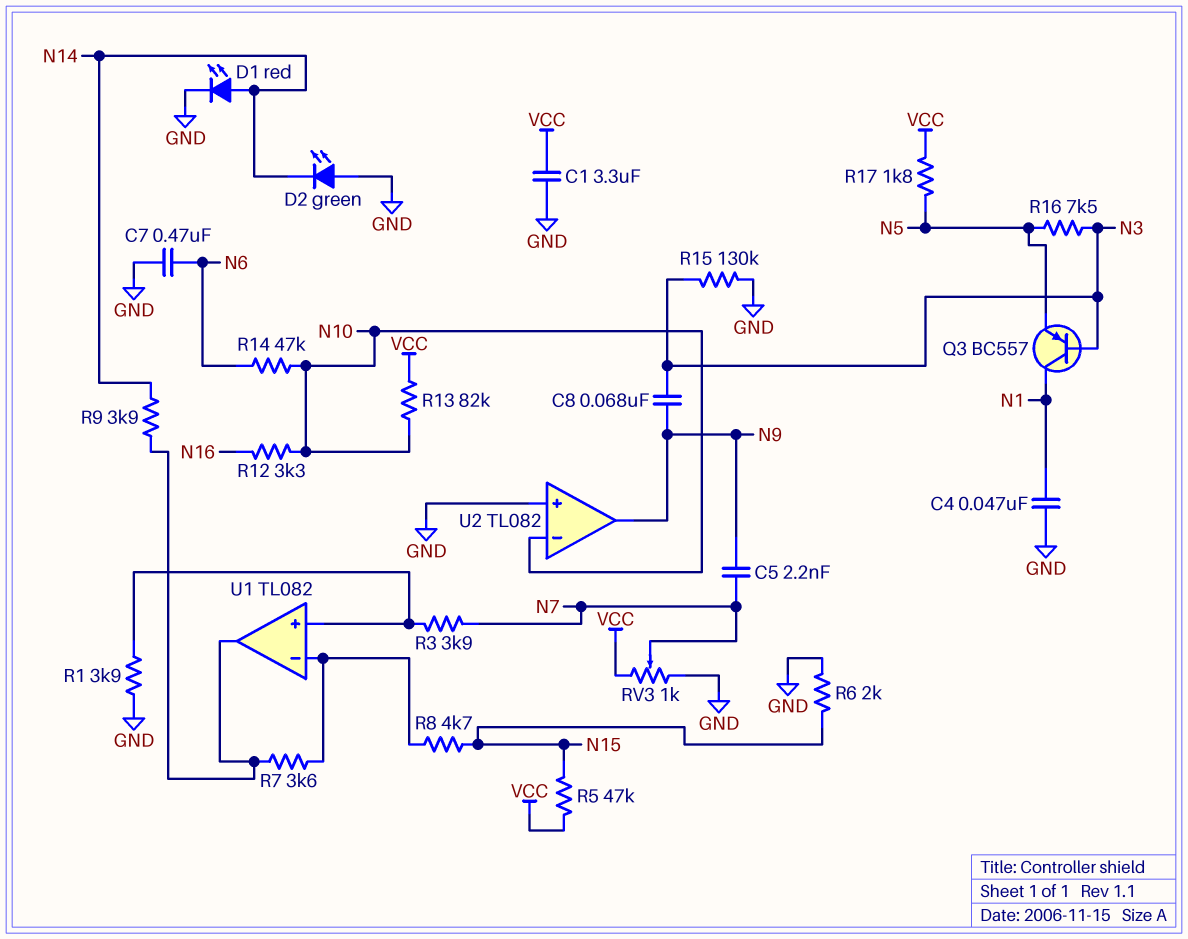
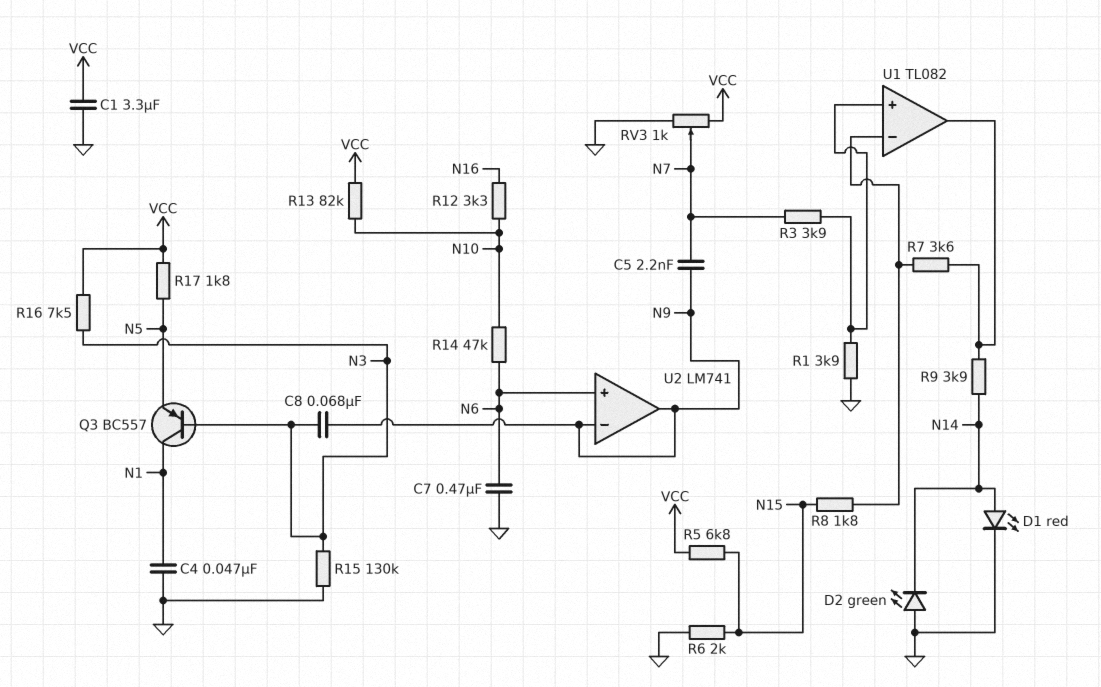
R5: 47k (N15, VCC) -> 6.8k (N15, VCC)
R8: 4.7k (N15, U1/in-) -> 1.8k (N15, U1/in-)
R16: 7.5k (N3, N5) -> 7.5k (N3, VCC)
U2: TL082 -> LM741
U2 pin in+: GND -> N6
U2 pin in-: N10 -> N9

